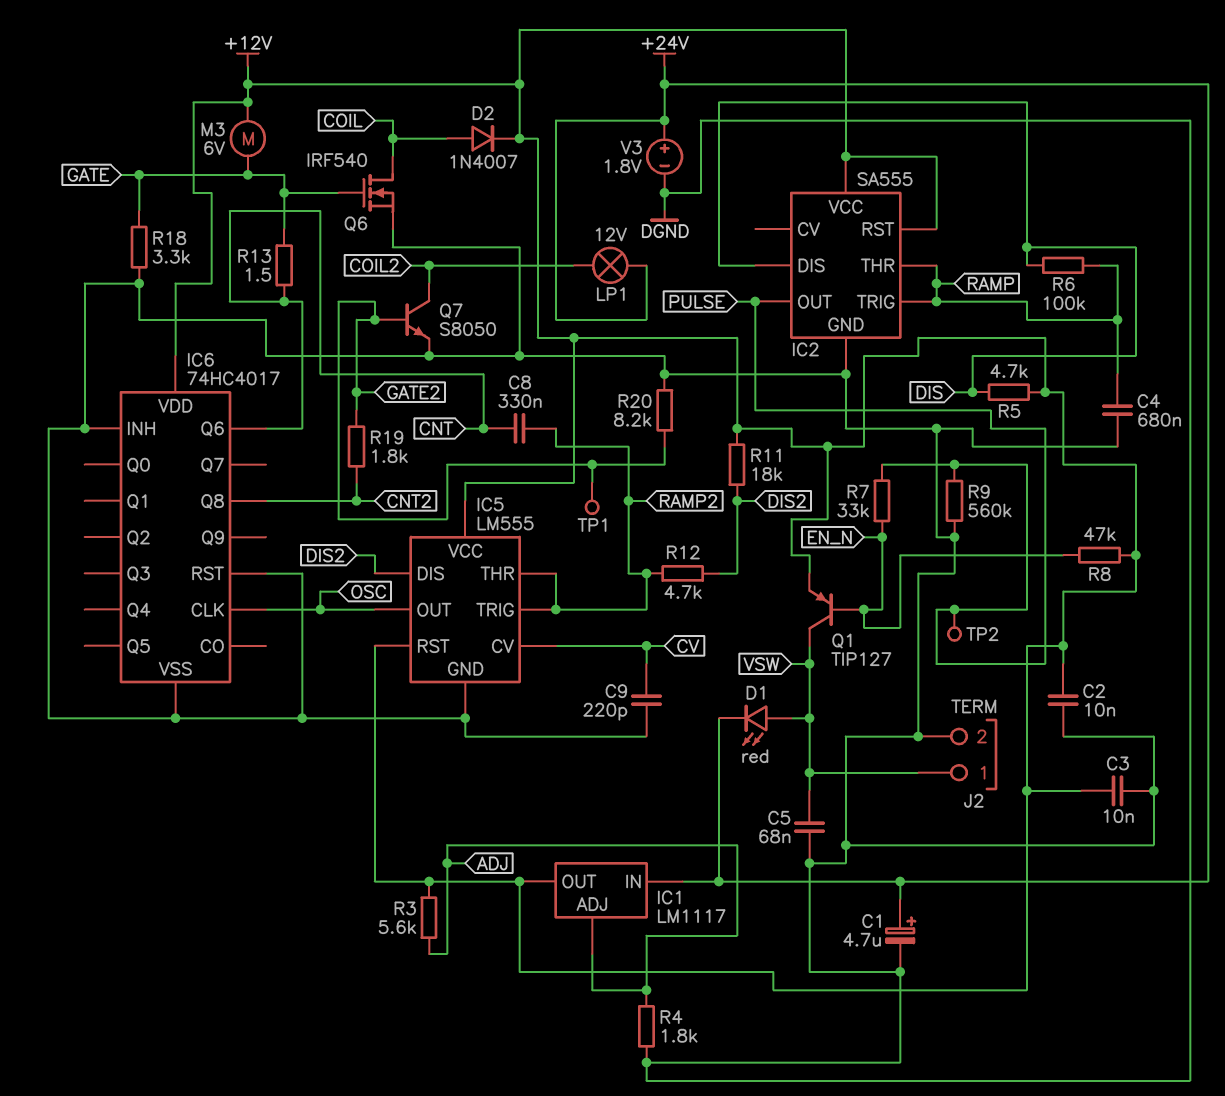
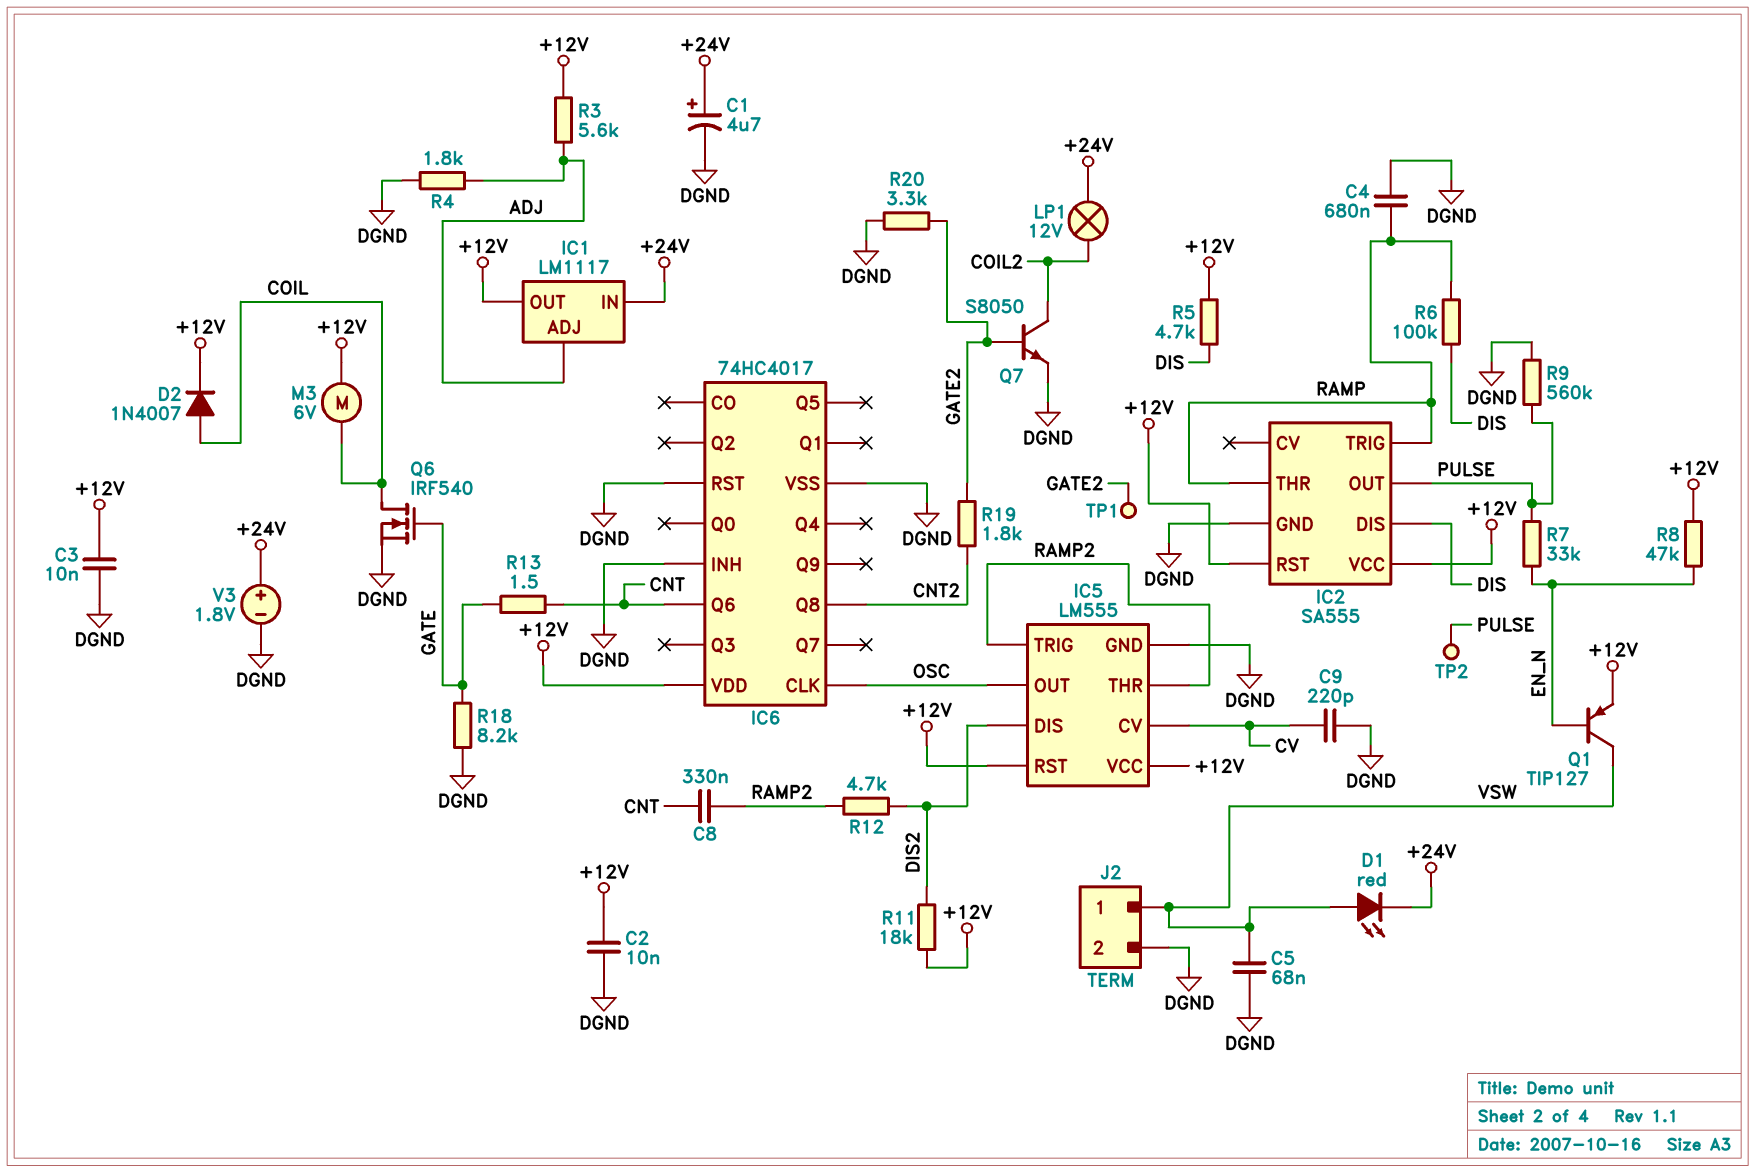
M3: motor 6V (+12V, GATE) -> motor 6V (+12V, COIL)
R18: 3.3k (DGND, GATE) -> 8.2k (DGND, GATE)
R20: 8.2k (DGND, GATE2) -> 3.3k (DGND, GATE2)

